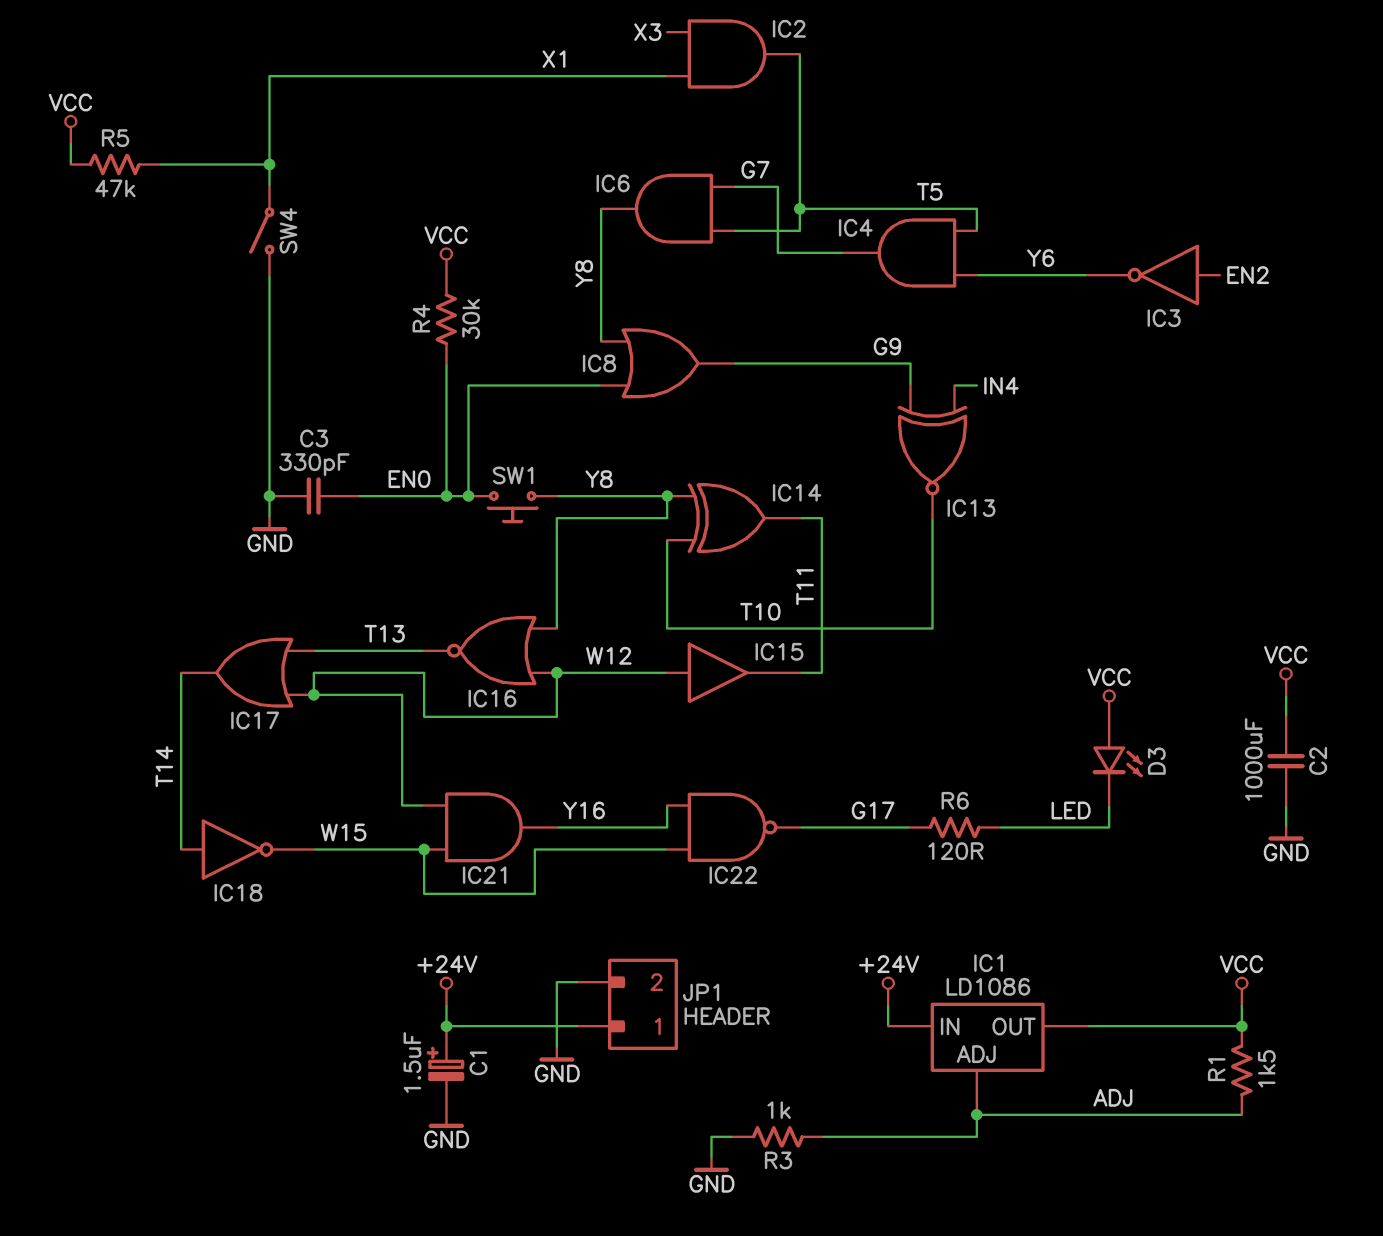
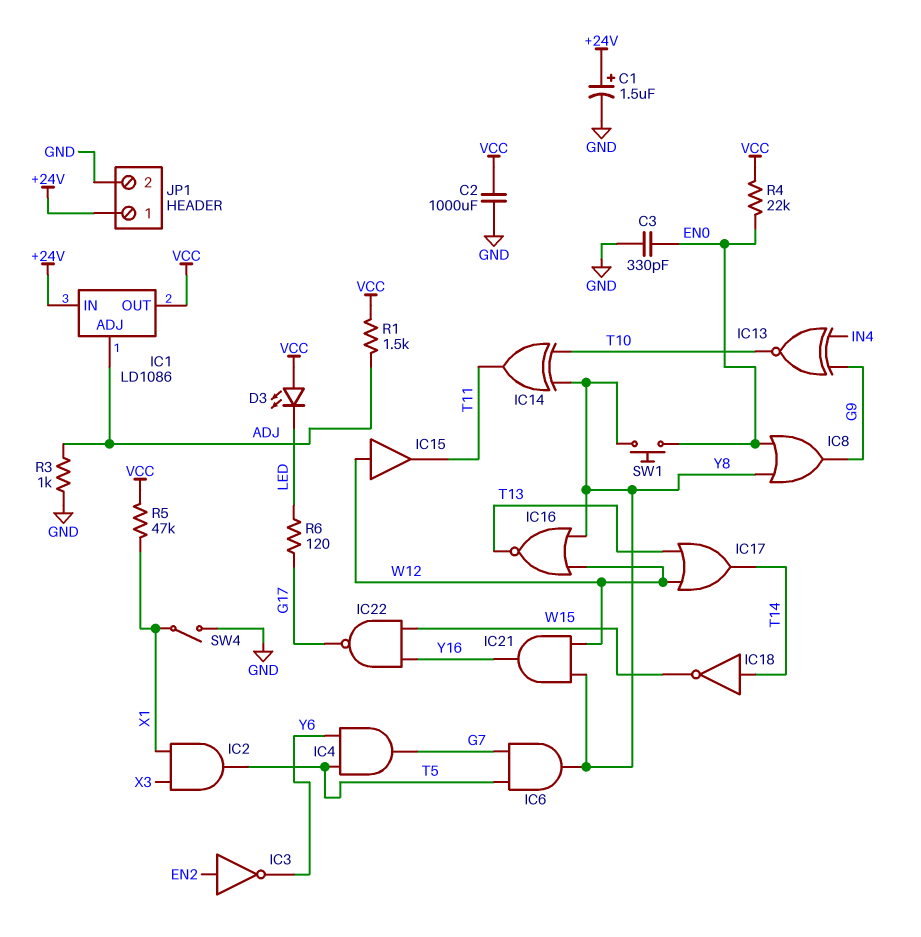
IC21: AND (in W12, in W15, out Y16) -> AND (in W12, in Y8, out Y16)
R4: 30k (EN0, VCC) -> 22k (EN0, VCC)

